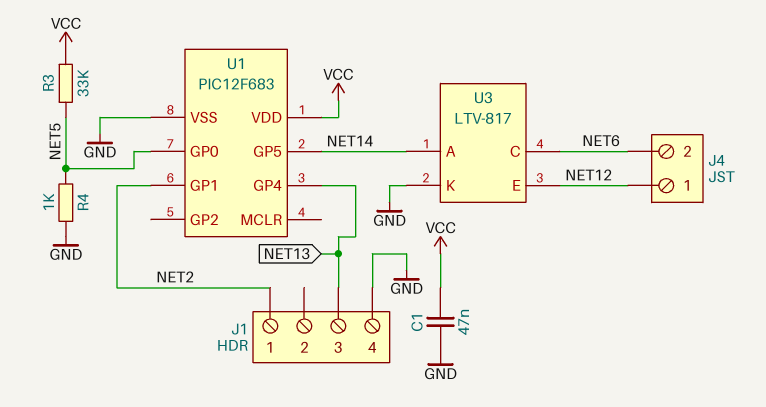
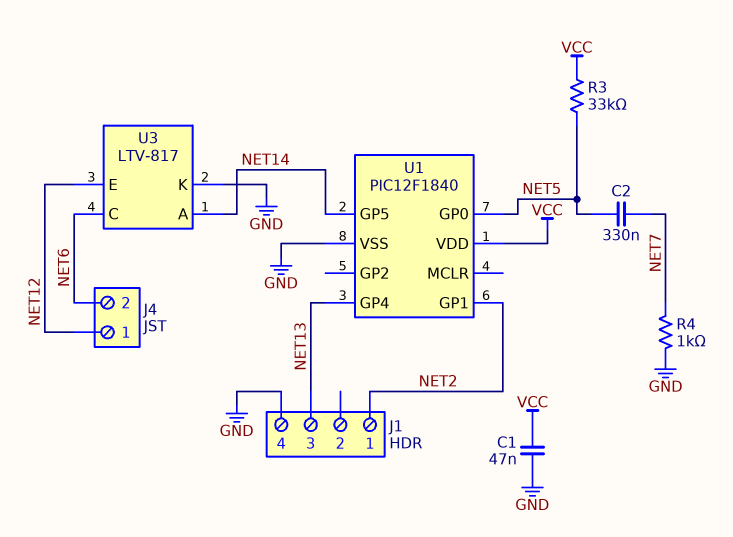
C2: none -> 330nF (NET5, NET7)
R4: 1k (GND, NET5) -> 1k (GND, NET7)
U1: PIC12F683 -> PIC12F1840

